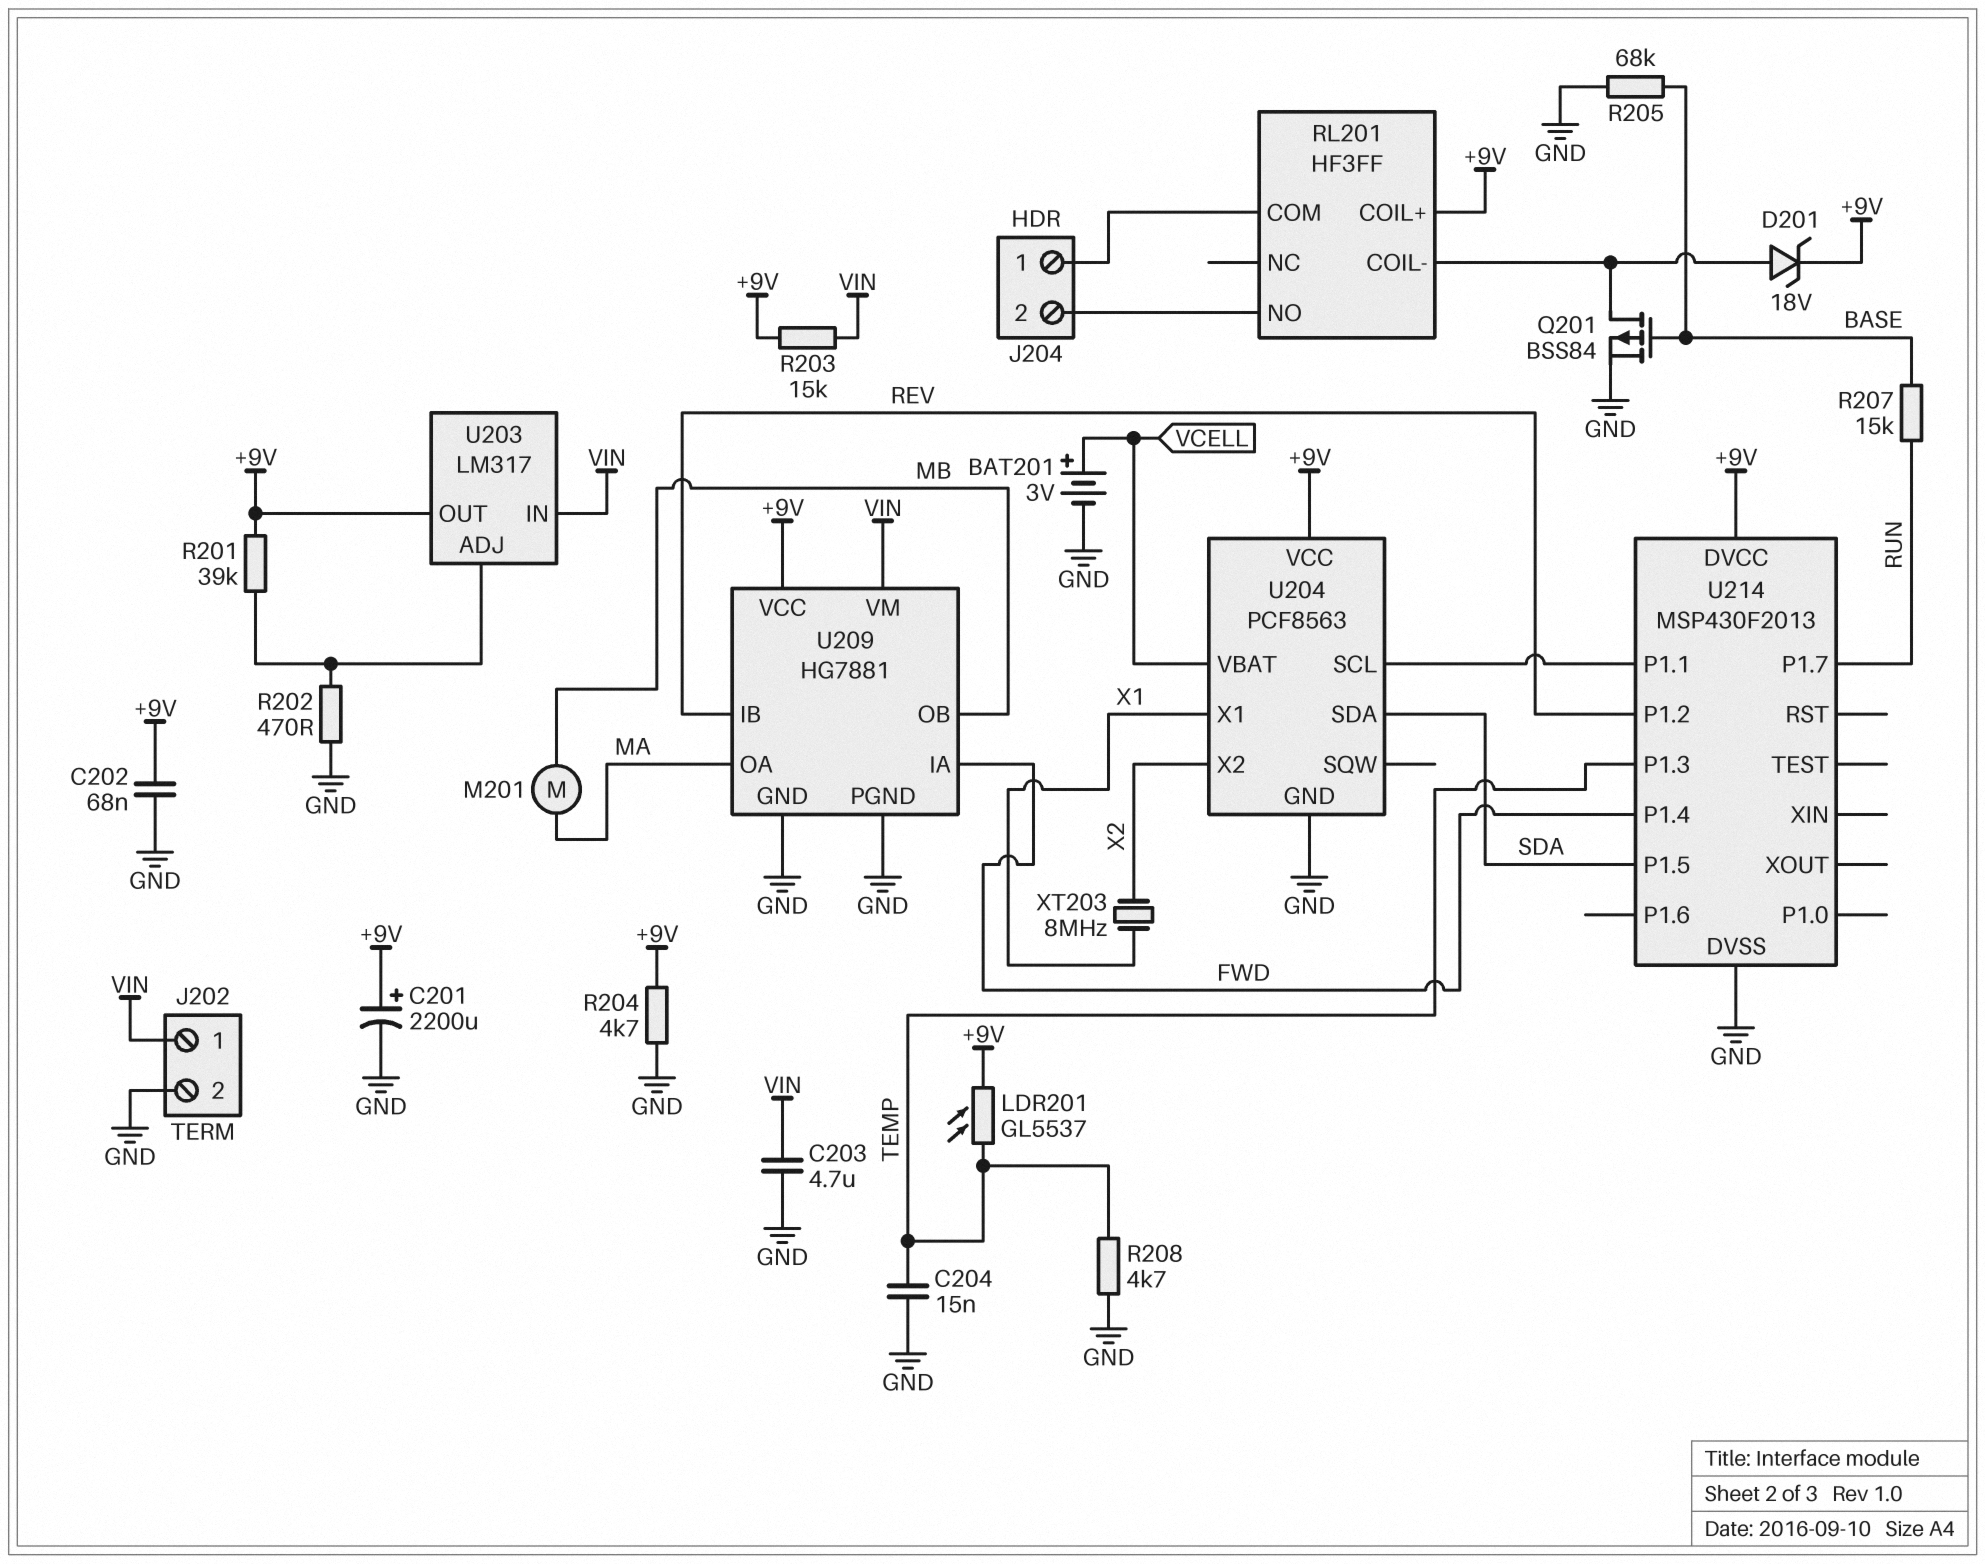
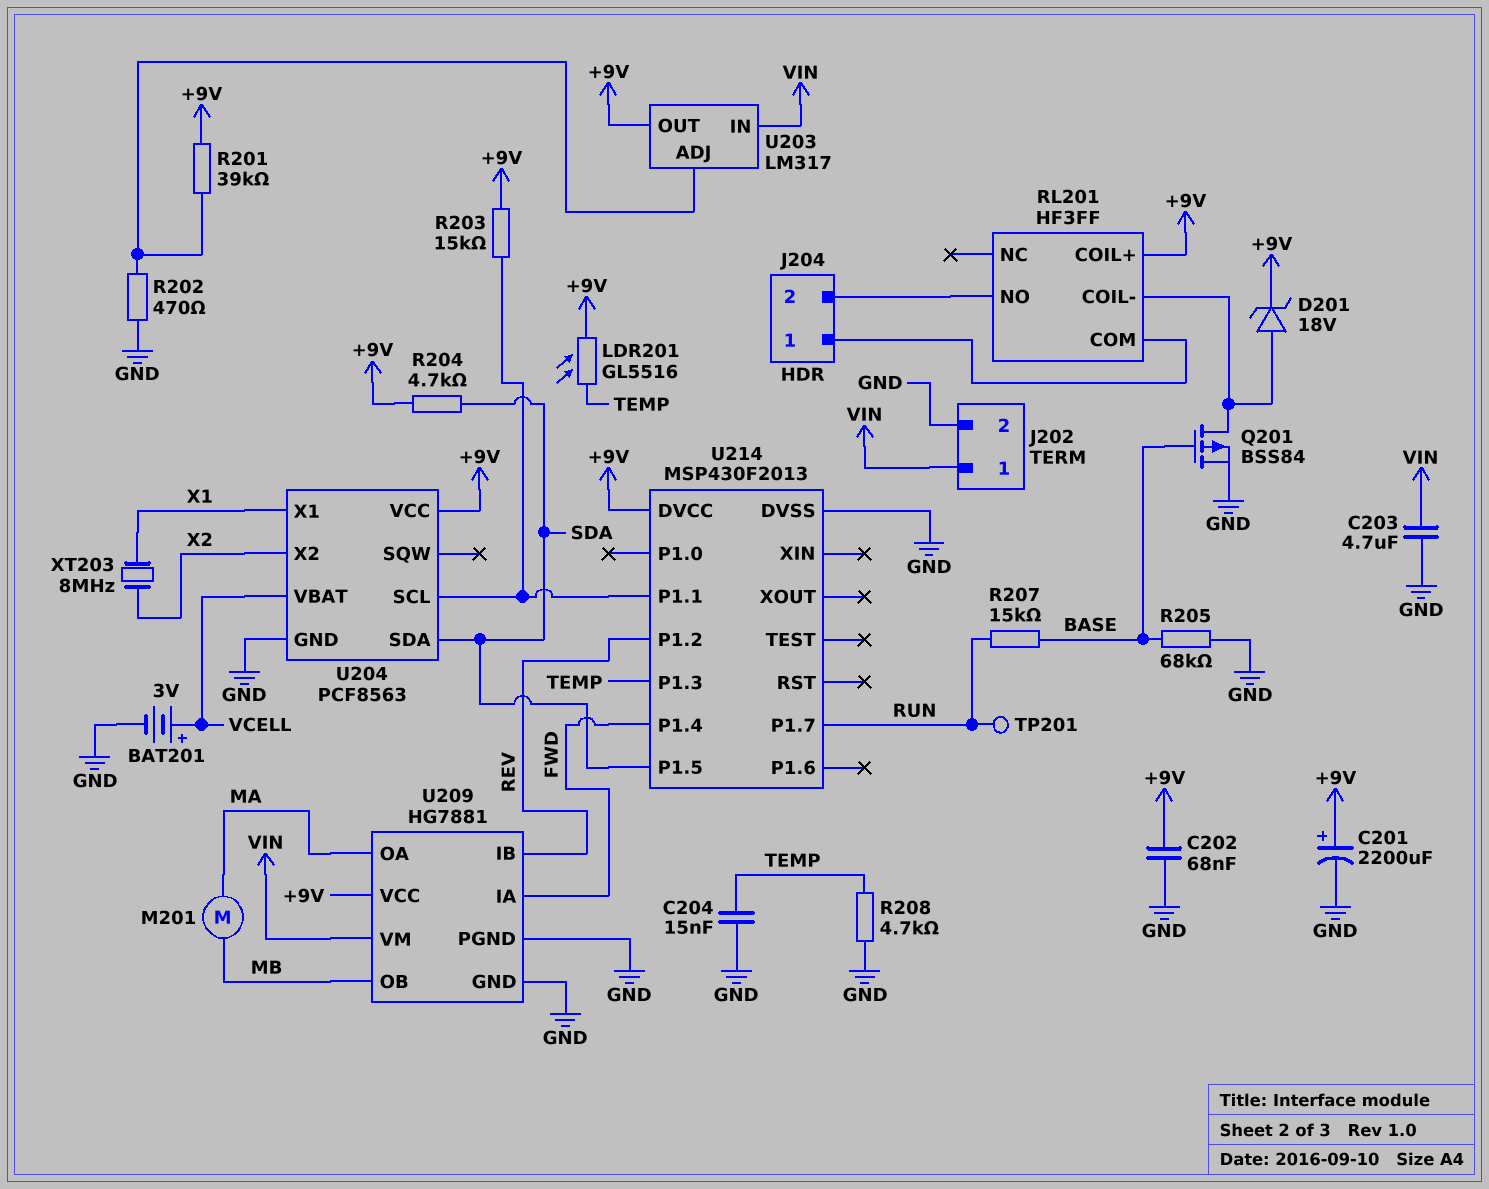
LDR201: GL5537 (+9V, TEMP) -> GL5516 (+9V, TEMP)
R203: 15k (+9V, VIN) -> 15k (+9V, U204/SCL)
R204: 4.7k (+9V, GND) -> 4.7k (+9V, SDA)
TP201: none -> test point (RUN)

